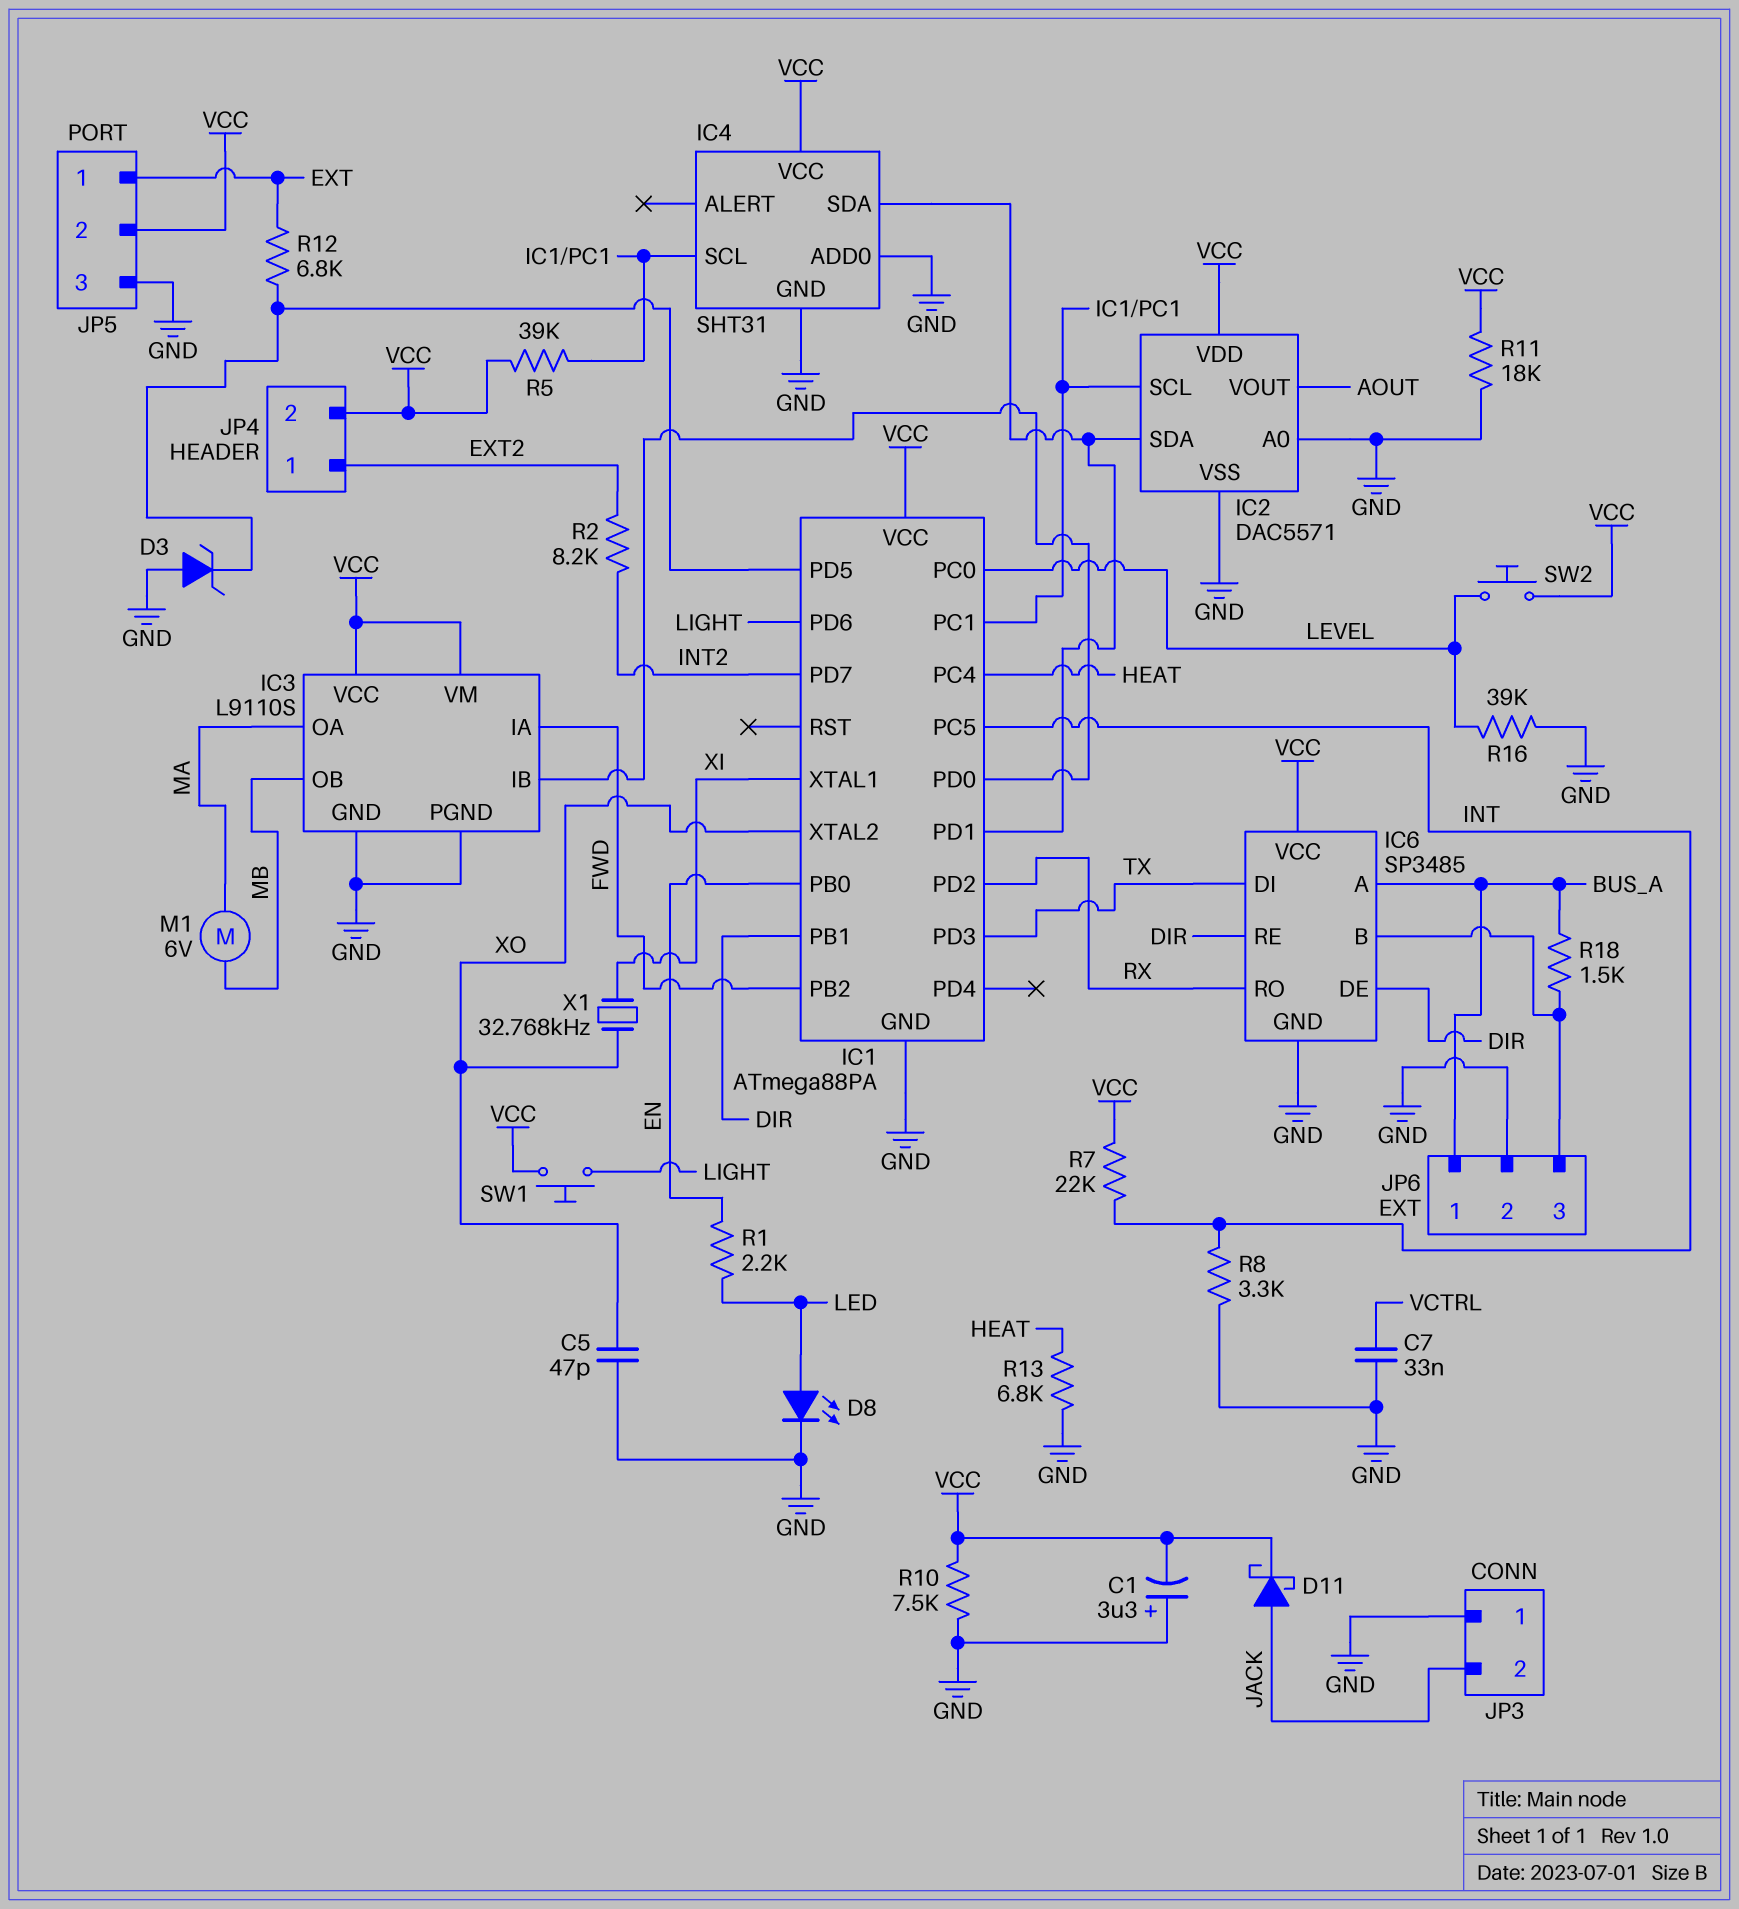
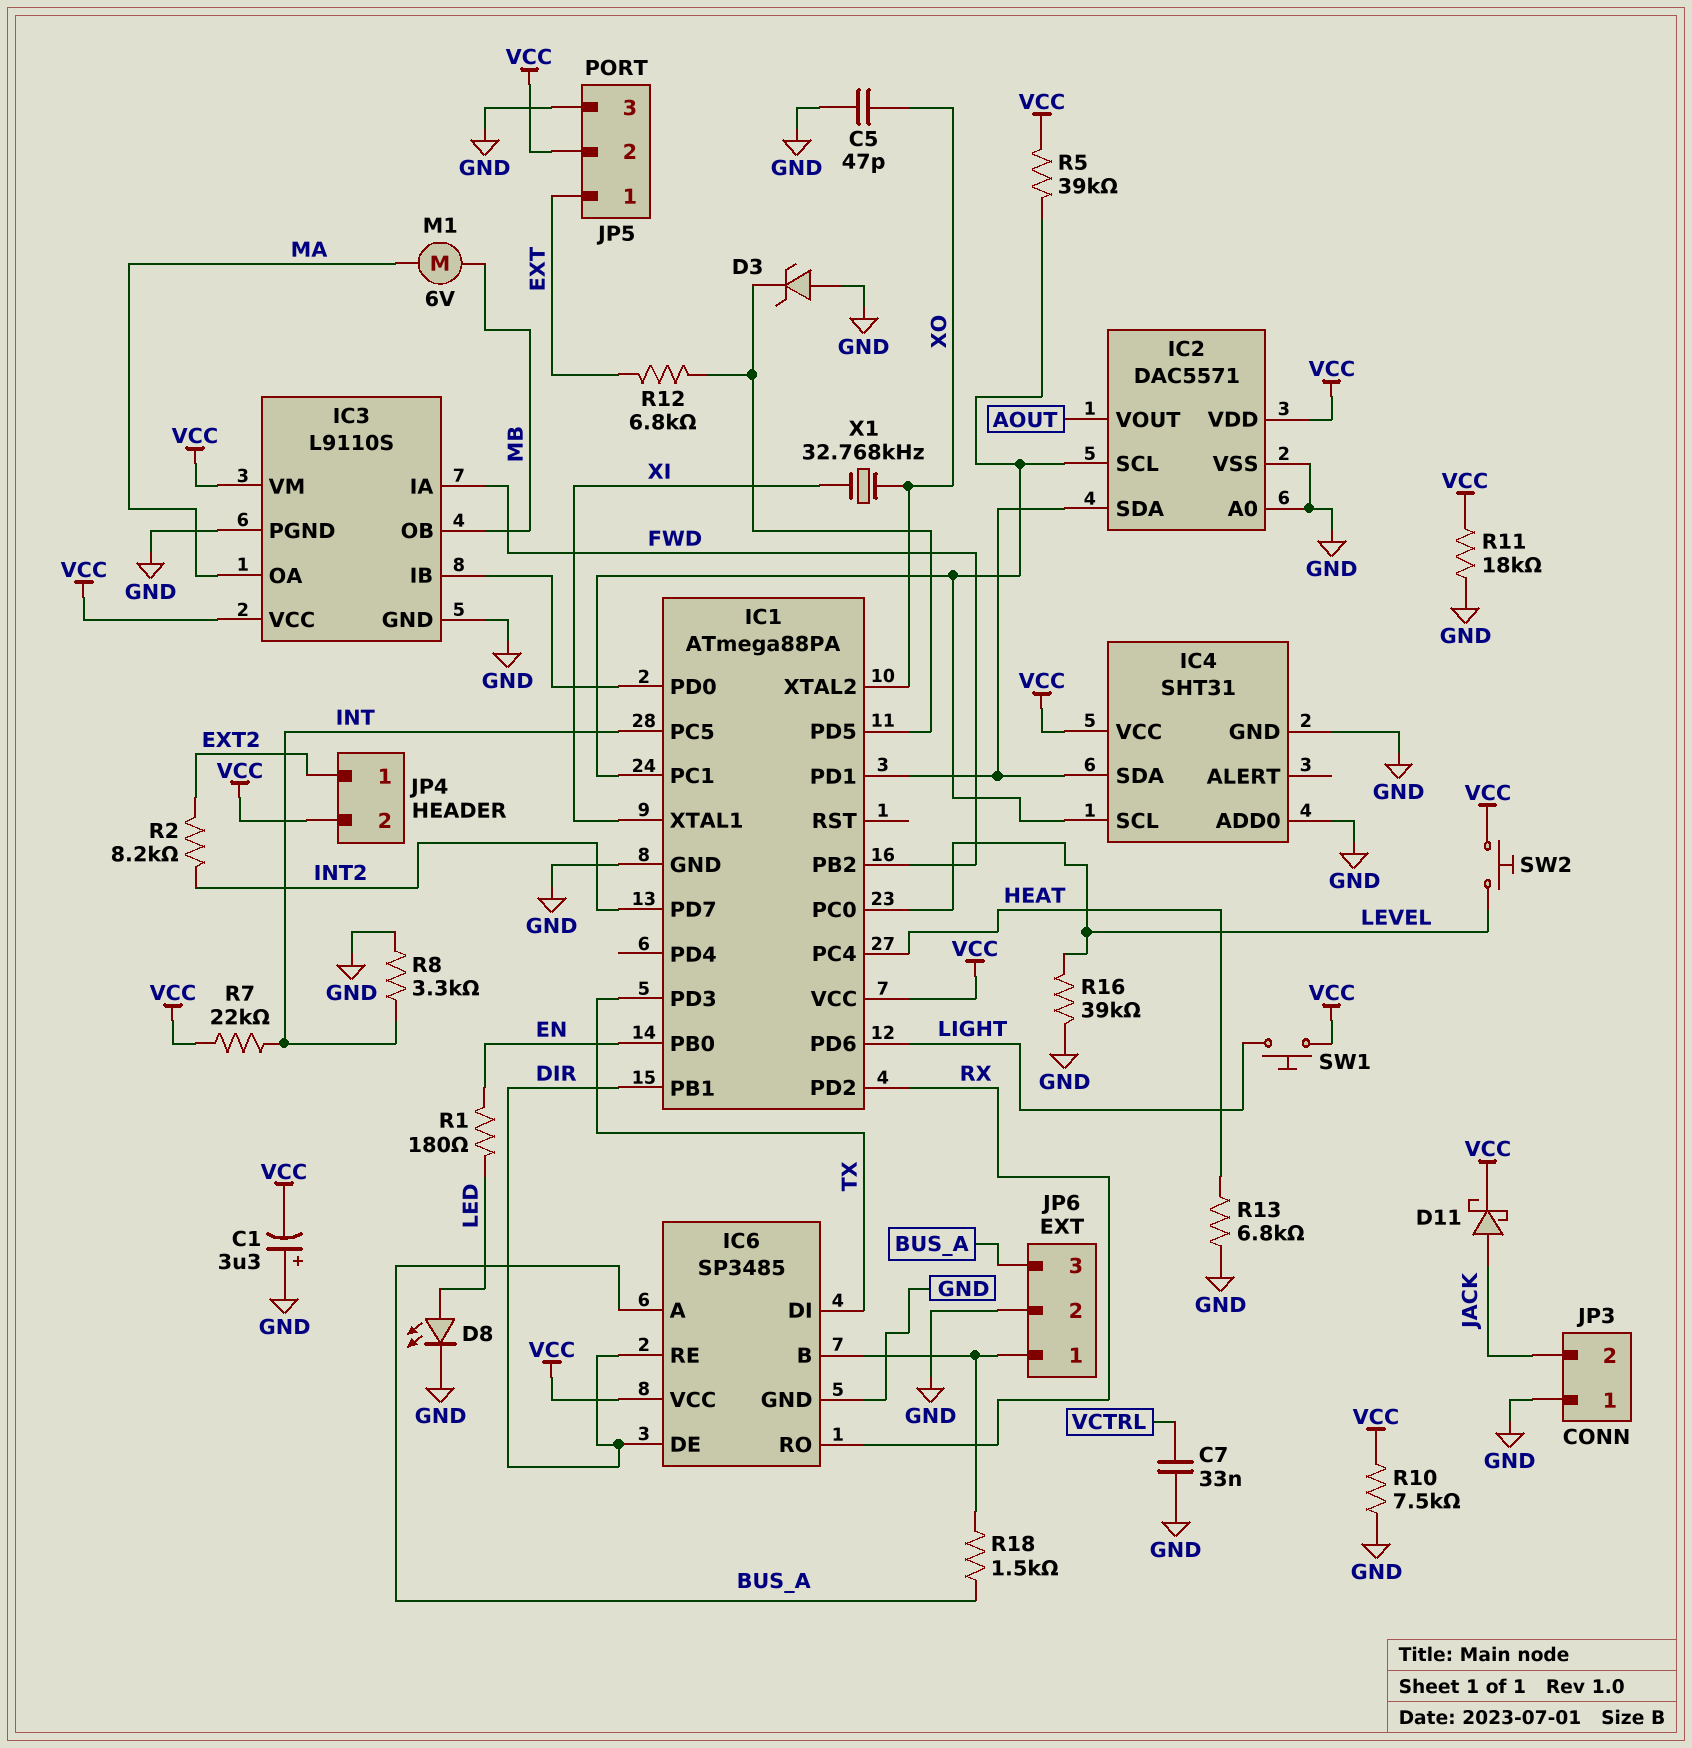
JP6 pin 1: BUS_A -> IC6/B
JP6 pin 3: IC6/B -> BUS_A
R1: 2.2k (EN, LED) -> 180 (EN, LED)

